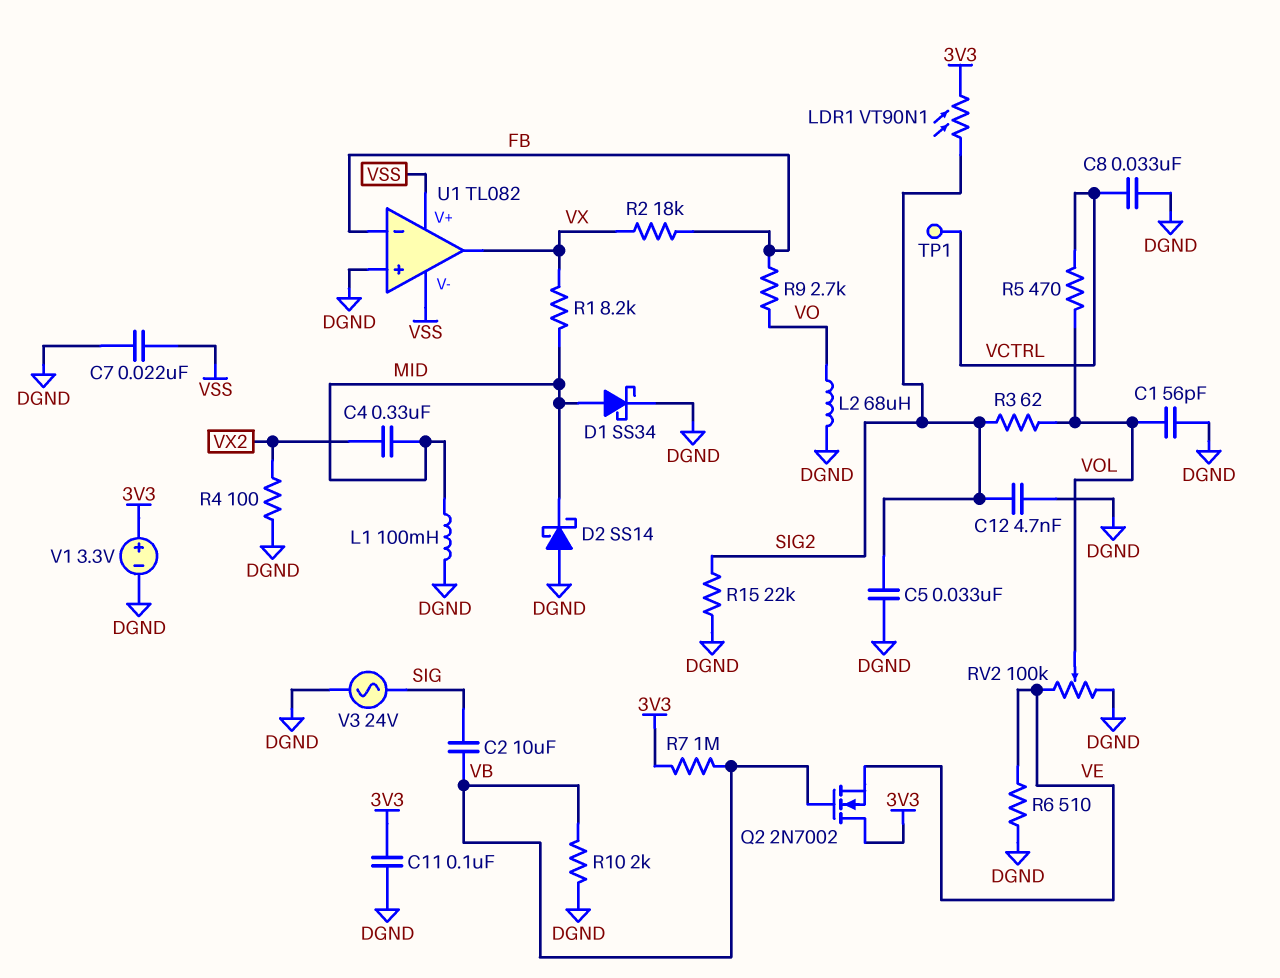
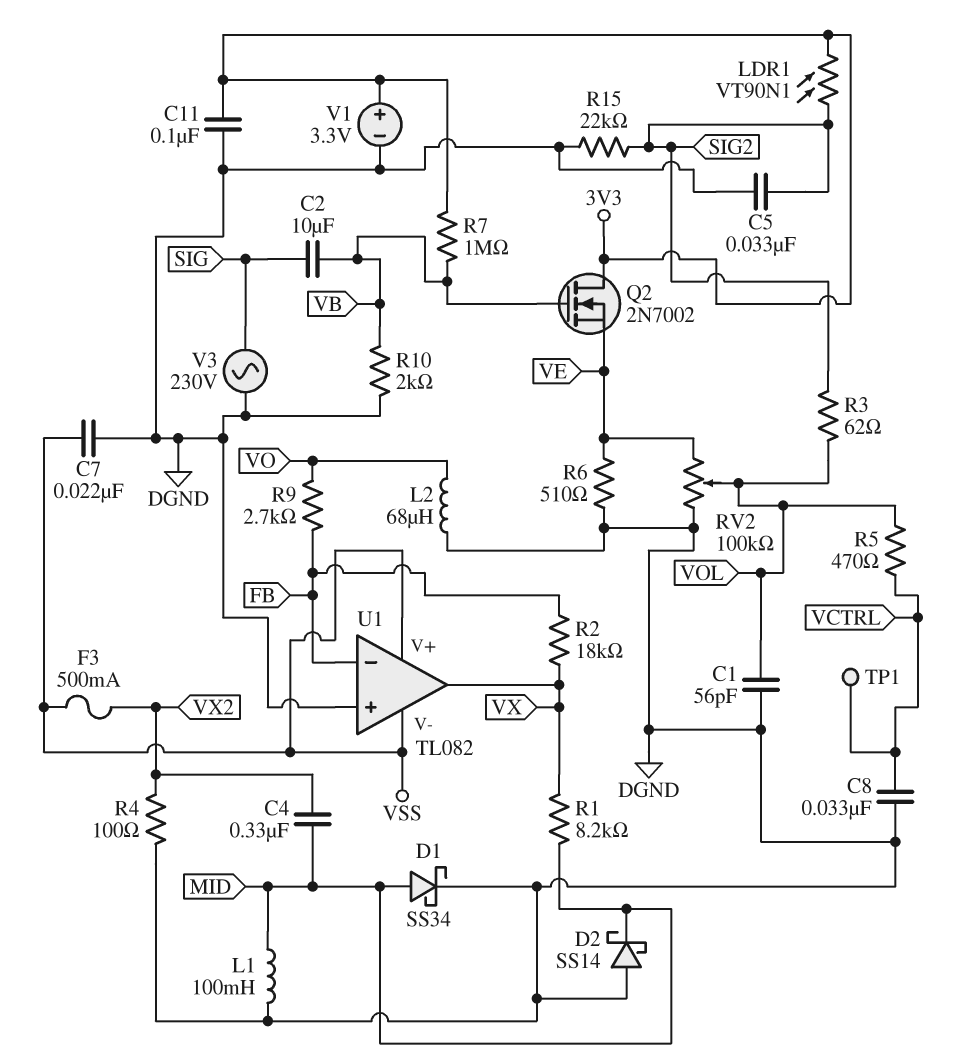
C12: 4.7nF (DGND, SIG2) -> none
F3: none -> 500mA (VSS, VX2)
V3: AC 24V (DGND, SIG) -> AC 230V (DGND, SIG)

